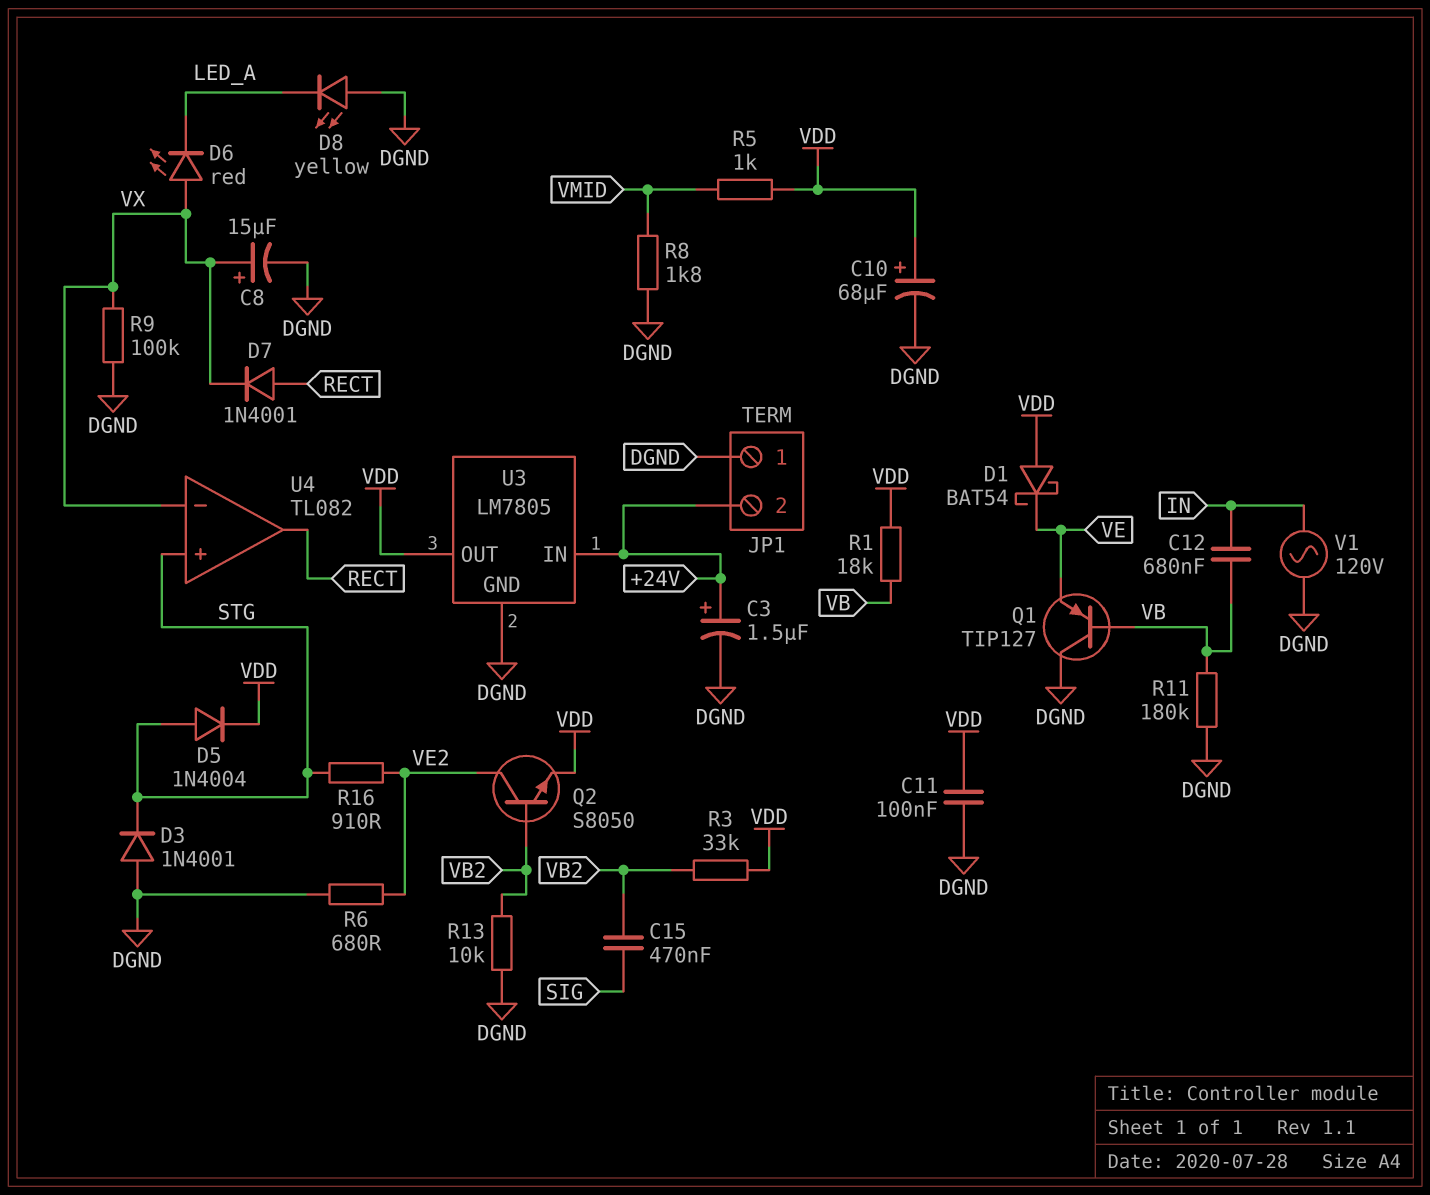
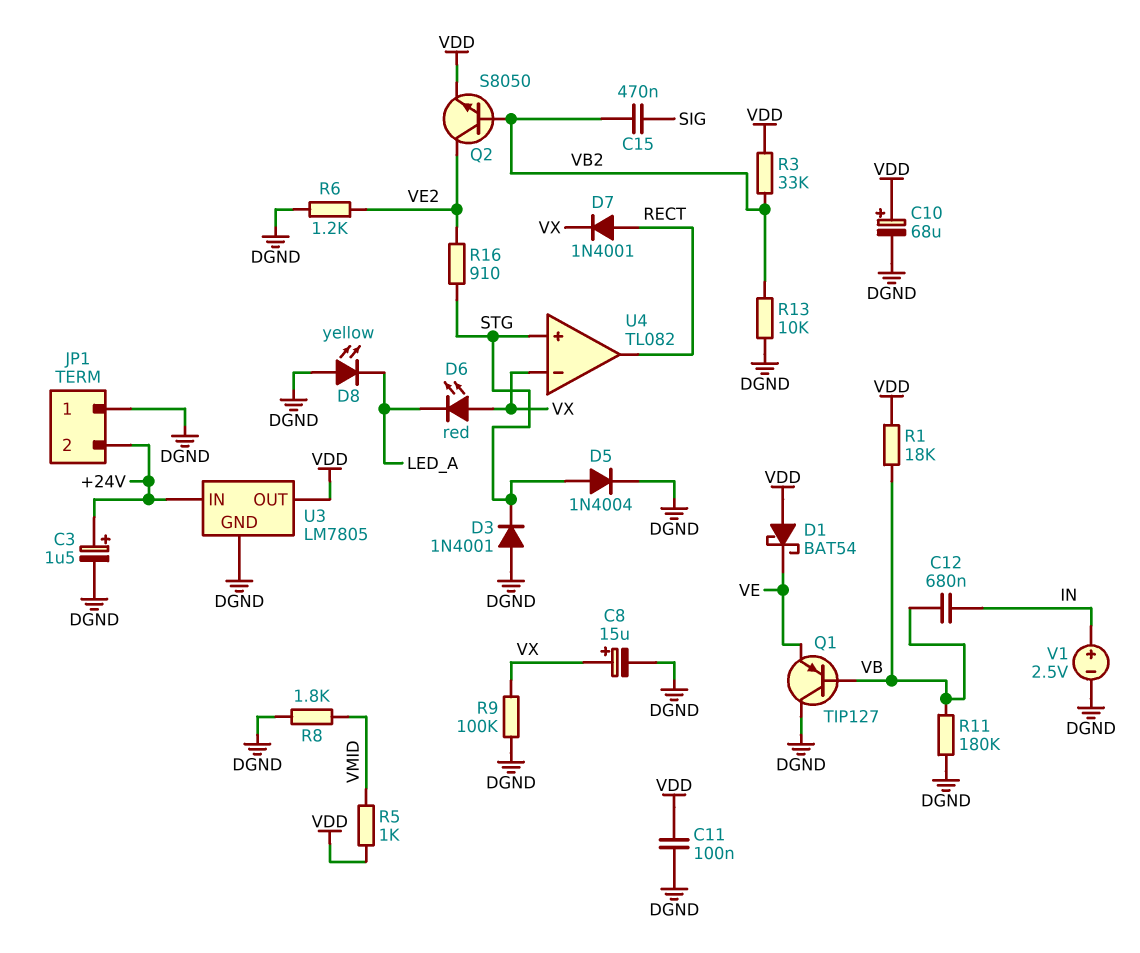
D5: diode 1N4004 (A STG, K VDD) -> diode 1N4004 (A STG, K DGND)
R6: 680 (DGND, VE2) -> 1.2k (DGND, VE2)
V1: AC 120V (DGND, IN) -> 2.5V (plus IN, minus DGND)

